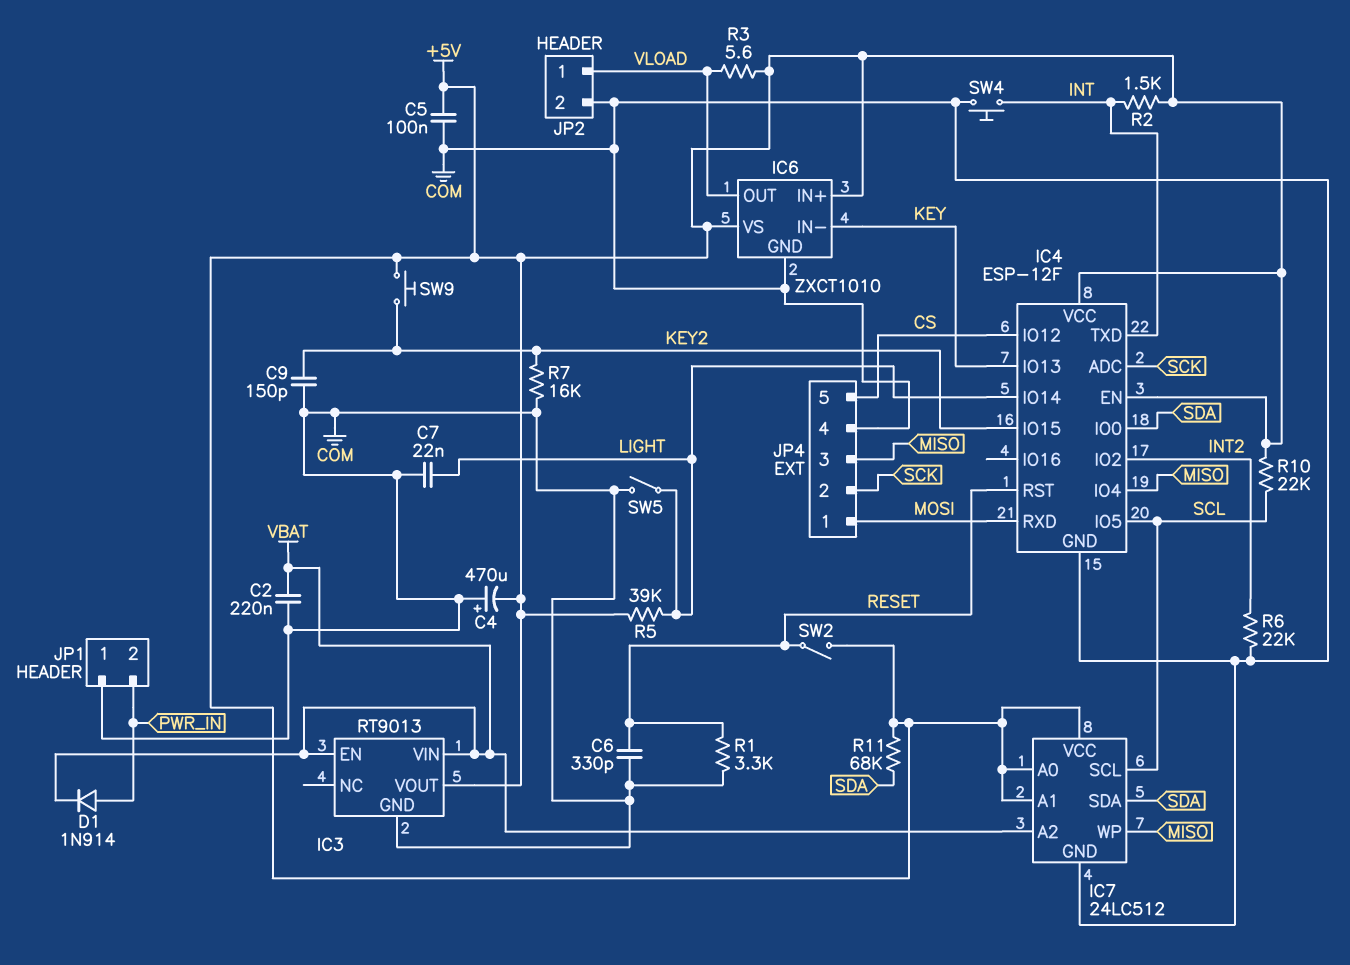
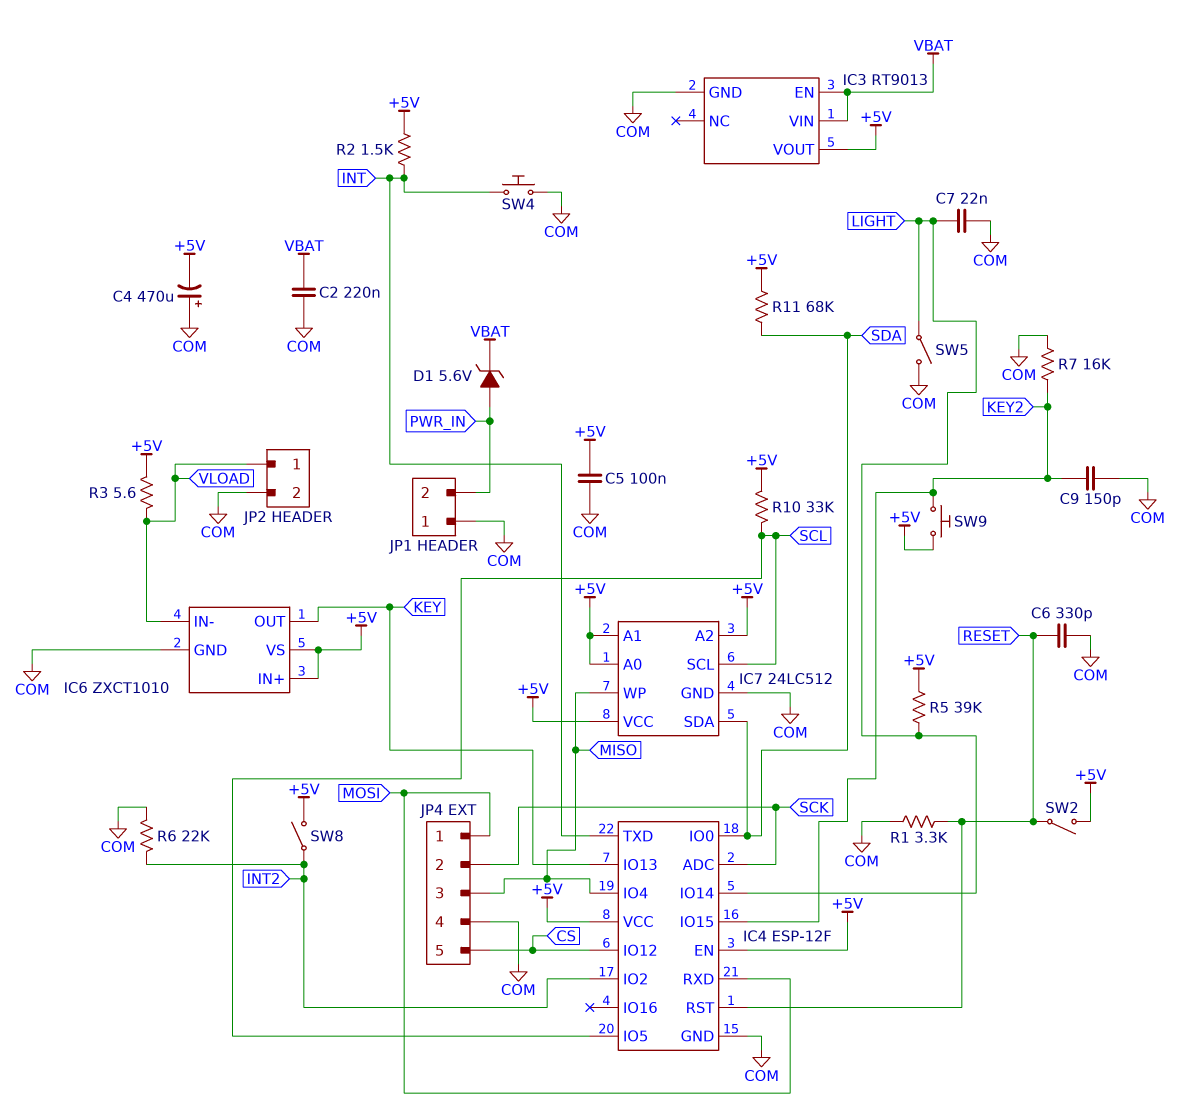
D1: diode 1N914 (A PWR_IN, K VBAT) -> zener 5.6V (A PWR_IN, K VBAT)
IC6 pin IN-: KEY -> VLOAD
IC6 pin OUT: VLOAD -> KEY
IC7 pin A2: VBAT -> +5V
R10: 22k (+5V, SCL) -> 33k (+5V, SCL)
SW8: none -> switch (+5V, INT2)

